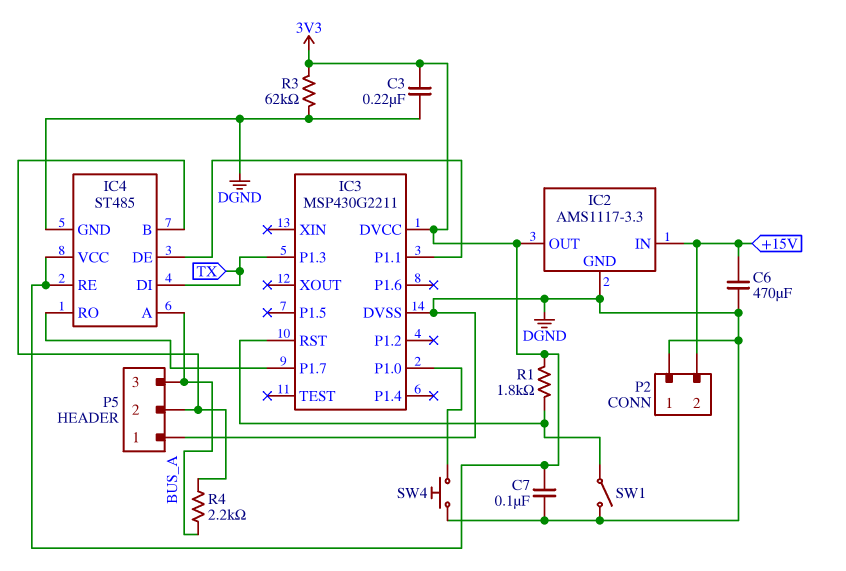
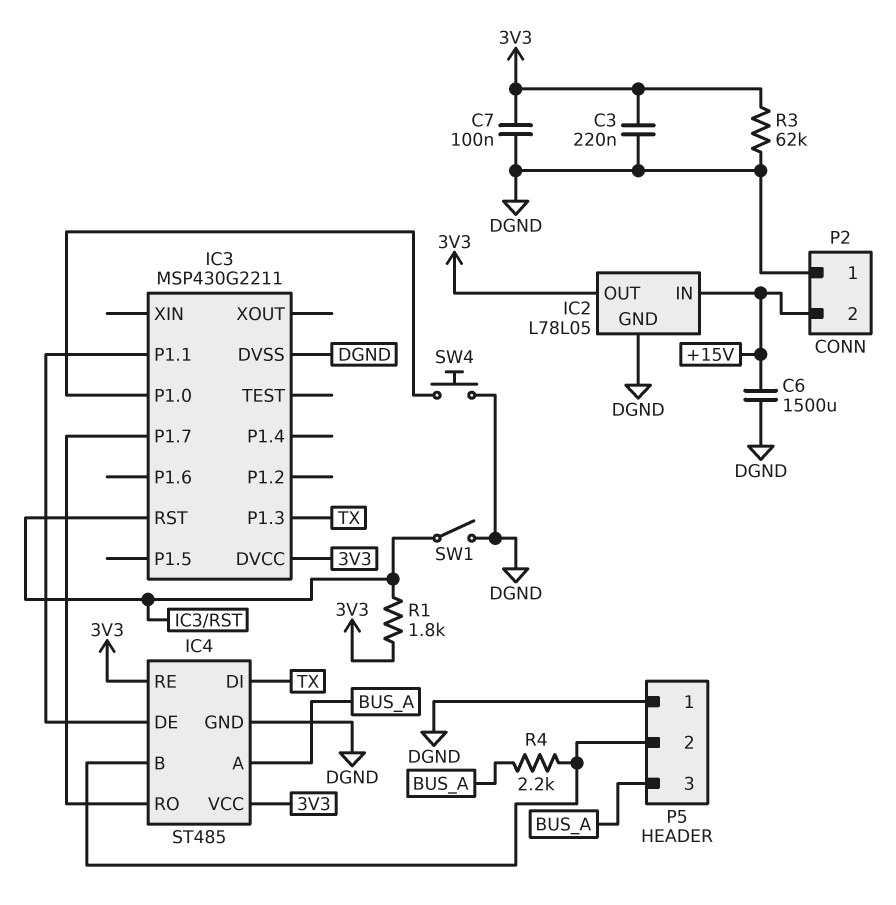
C6: 470uF (+15V, DGND) -> 1500uF (+15V, DGND)
IC2: AMS1117-3.3 -> L78L05

